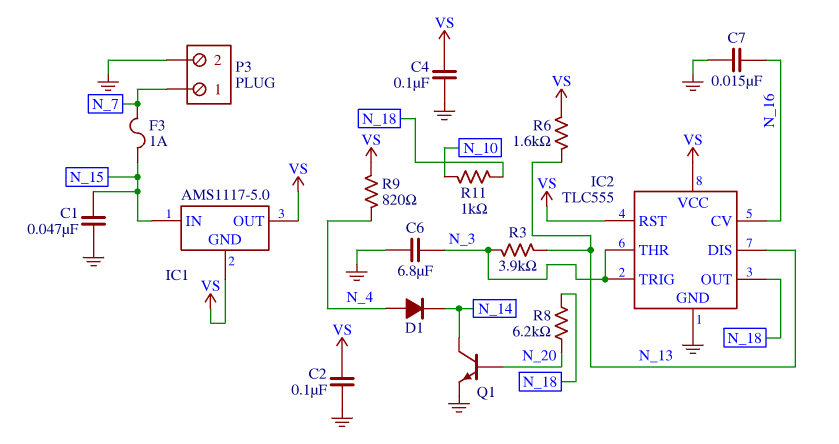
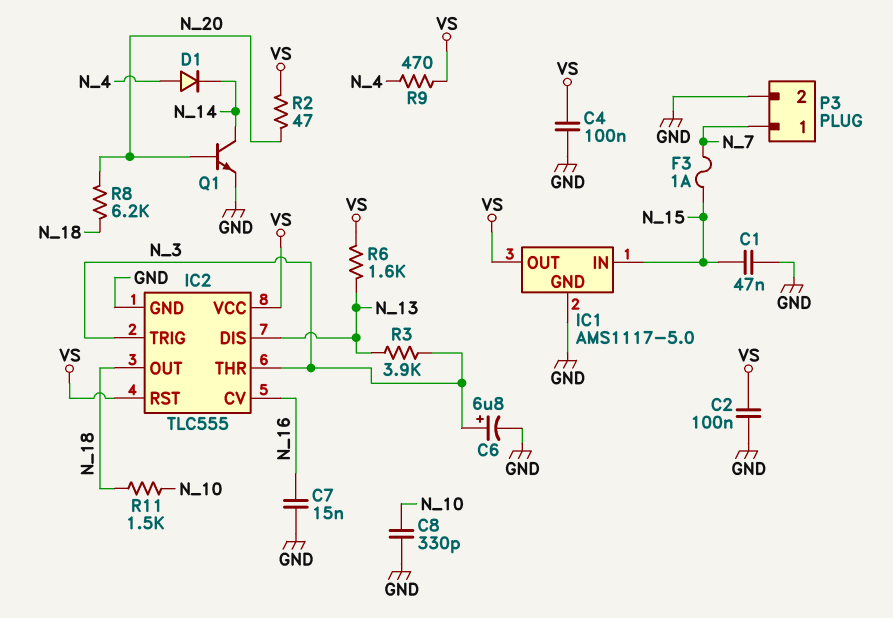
C6: 6.8uF (GND, N_3) -> 6.8uF (plus N_3, minus GND)
C8: none -> 330pF (GND, N_10)
IC1 pin GND: VS -> GND
R2: none -> 47 (N_20, VS)
R9: 820 (N_4, VS) -> 470 (N_4, VS)
R11: 1k (N_10, N_18) -> 1.5k (N_10, N_18)

